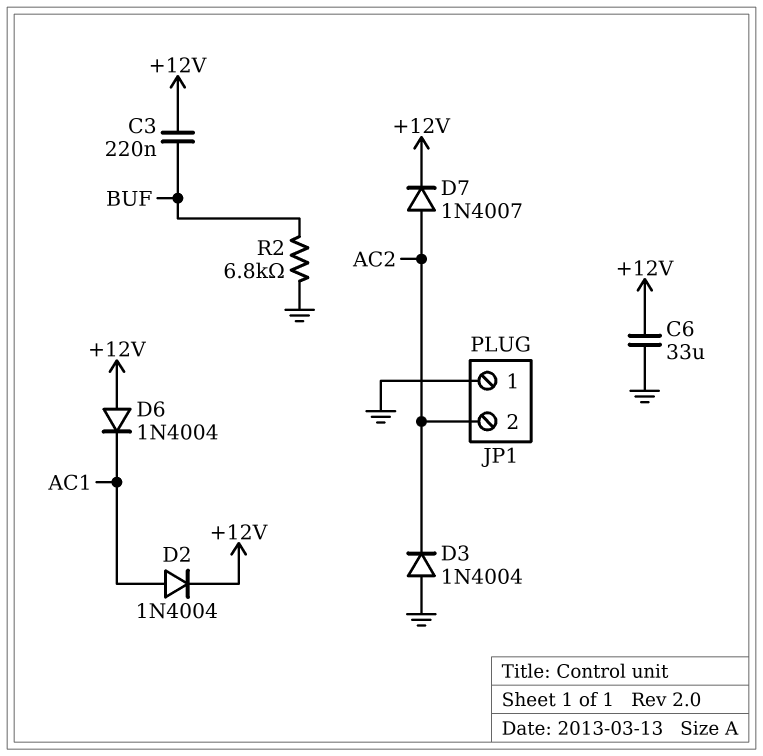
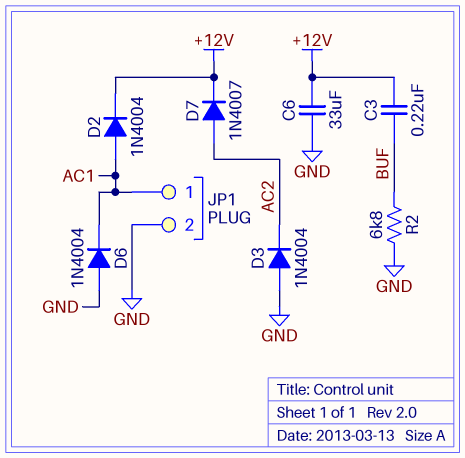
D6: diode 1N4004 (A +12V, K AC1) -> diode 1N4004 (A GND, K AC1)
JP1 pin 1: GND -> AC1
JP1 pin 2: AC2 -> GND

